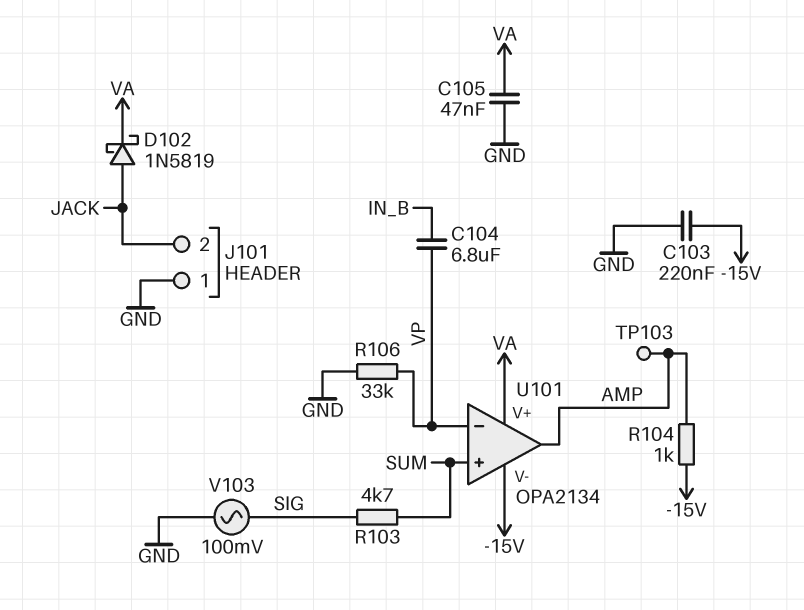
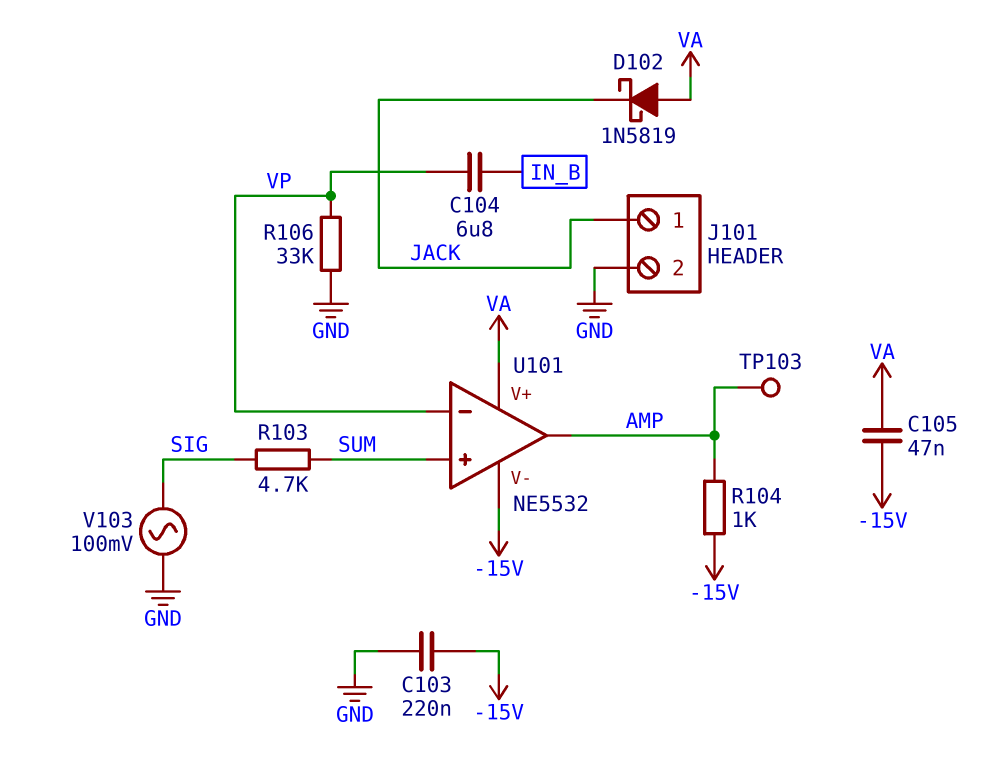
C105: 47nF (GND, VA) -> 47nF (-15V, VA)
D102: schottky 1N5819 (A JACK, K VA) -> schottky 1N5819 (A VA, K JACK)
J101 pin 1: GND -> JACK
J101 pin 2: JACK -> GND
U101: OPA2134 -> NE5532

